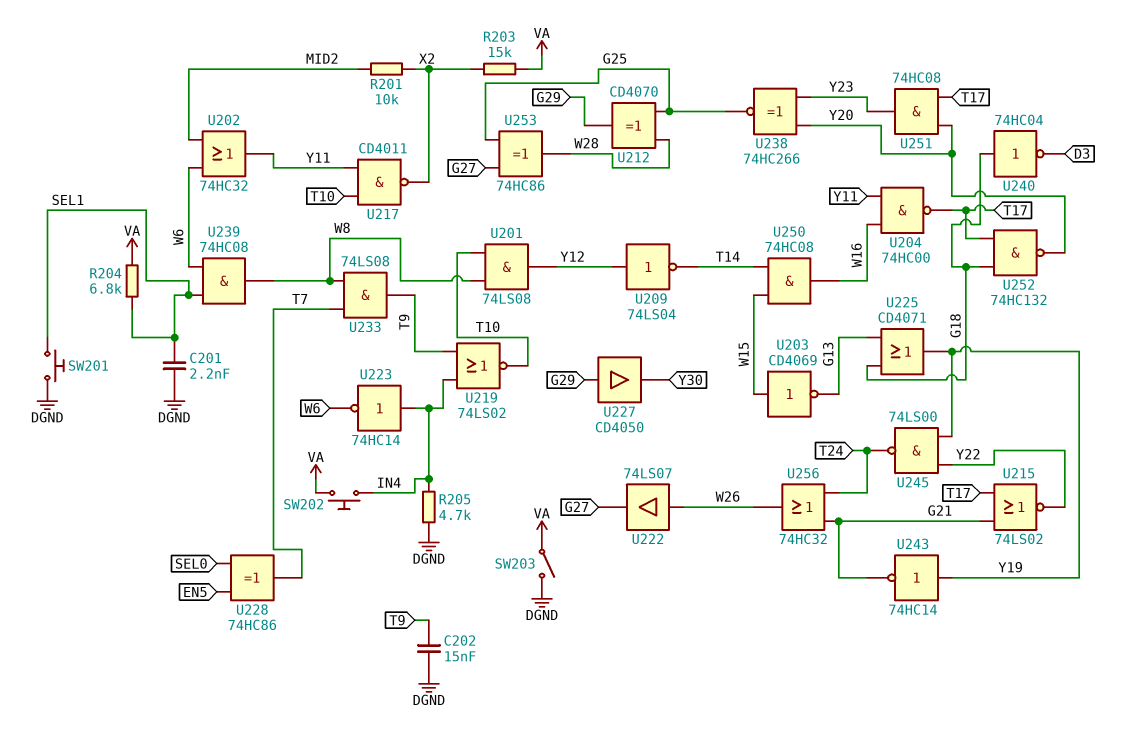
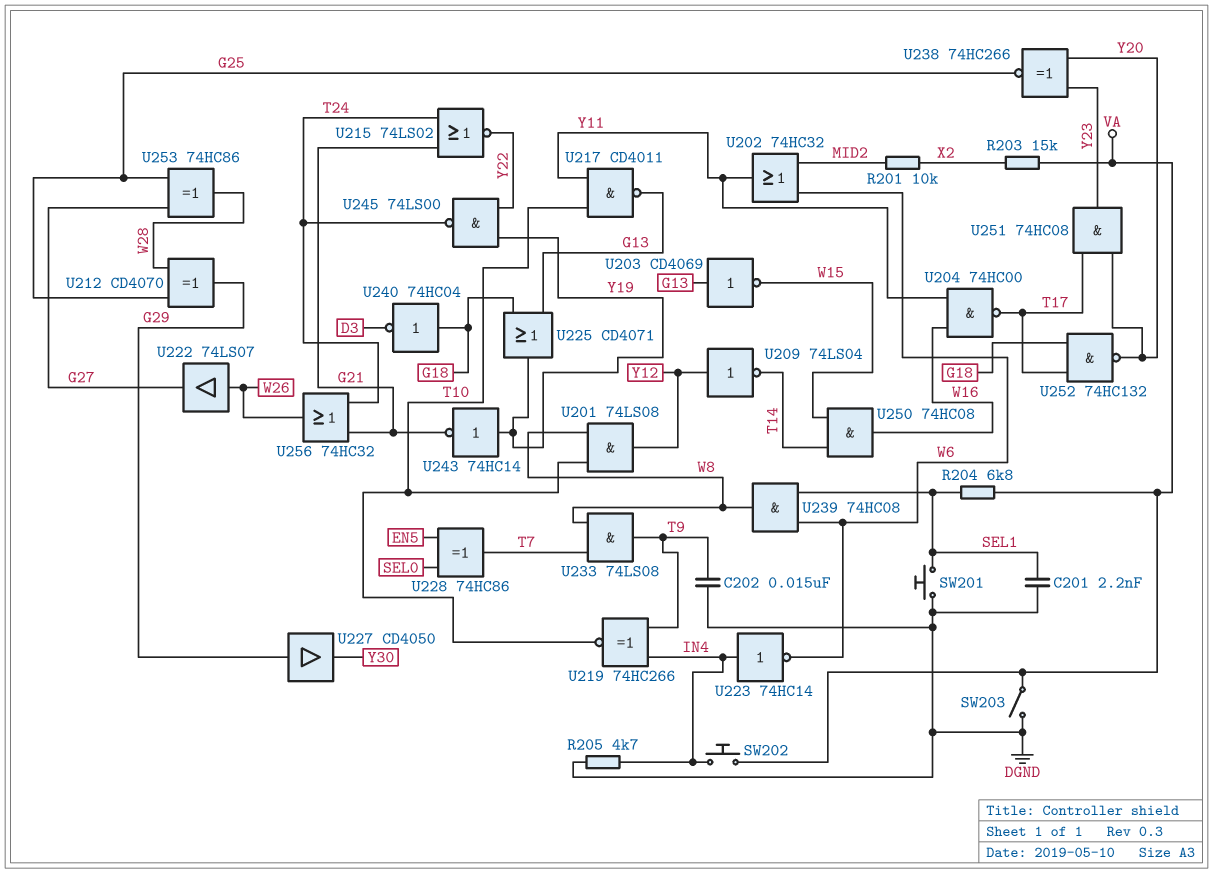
U203: NOT CD4069 (in W15, out G13) -> NOT CD4069 (in G13, out W15)
U215: NOR 74LS02 (in G21, in T17, out Y22) -> NOR 74LS02 (in G21, in T24, out Y22)
U217: NAND CD4011 (in T10, in Y11, out X2) -> NAND CD4011 (in T10, in Y11, out G13)
U219: NOR 74LS02 (in IN4, in T9, out T10) -> XNOR 74HC266 (in IN4, in T9, out T10)

